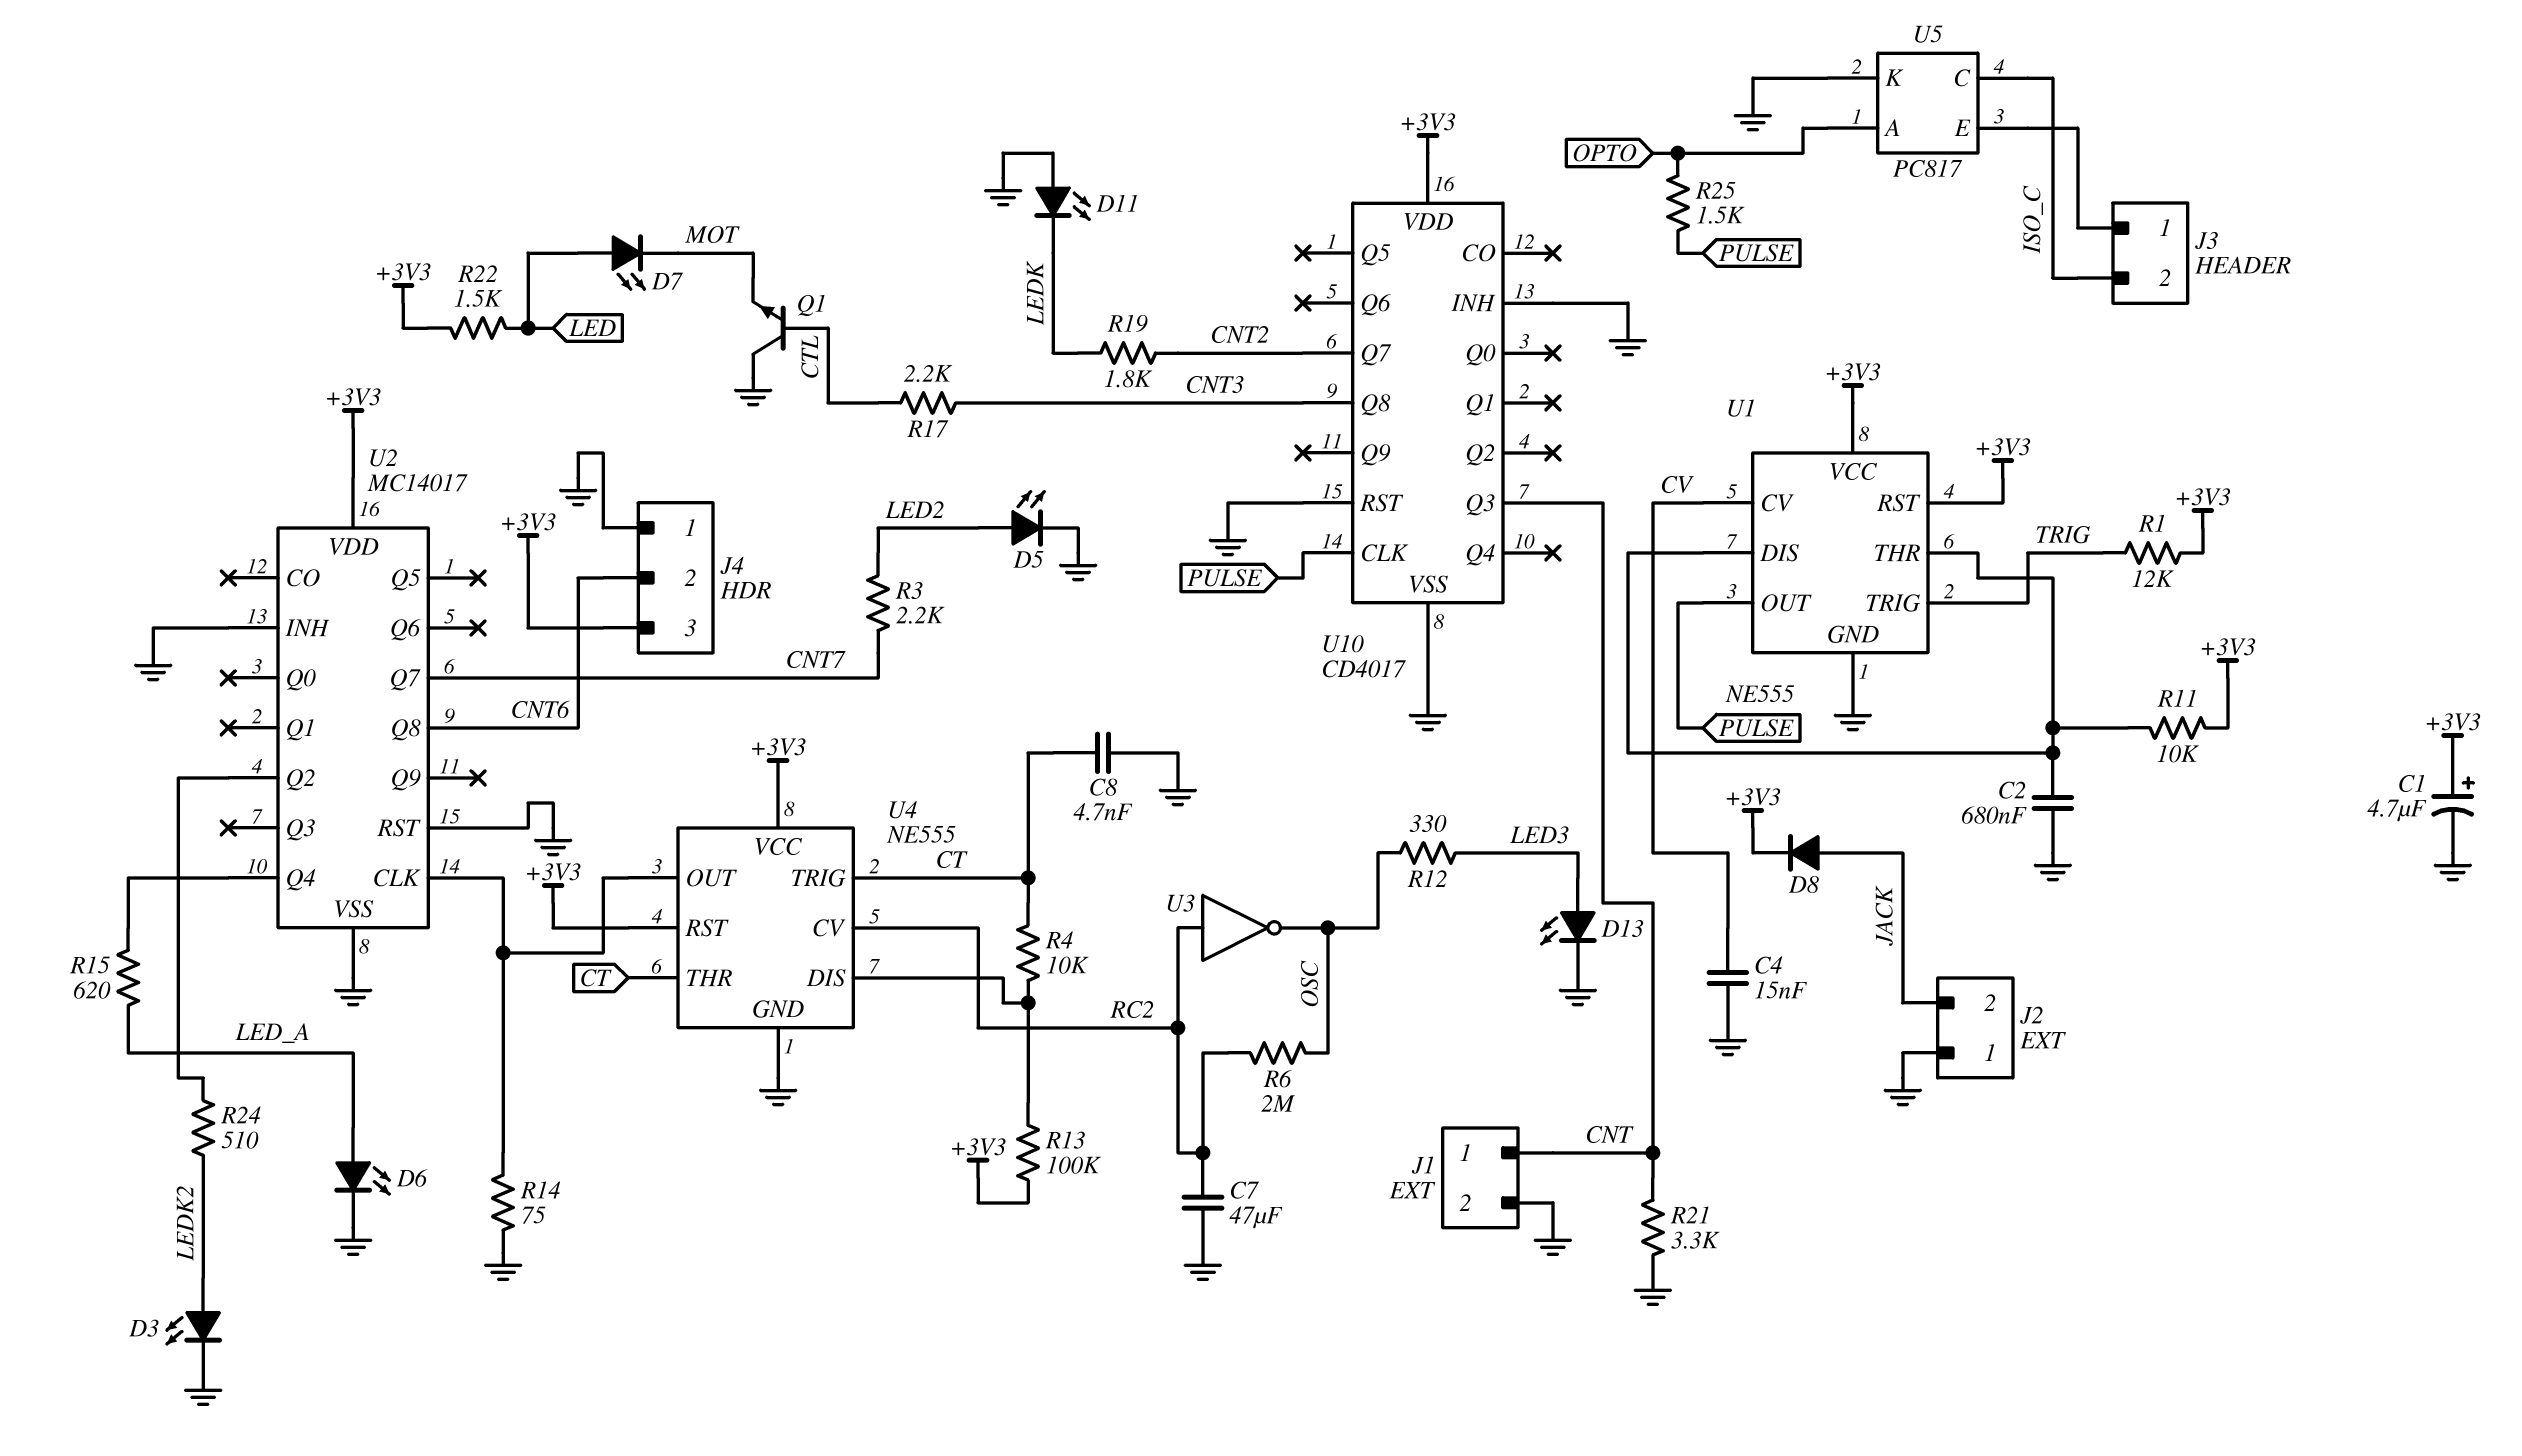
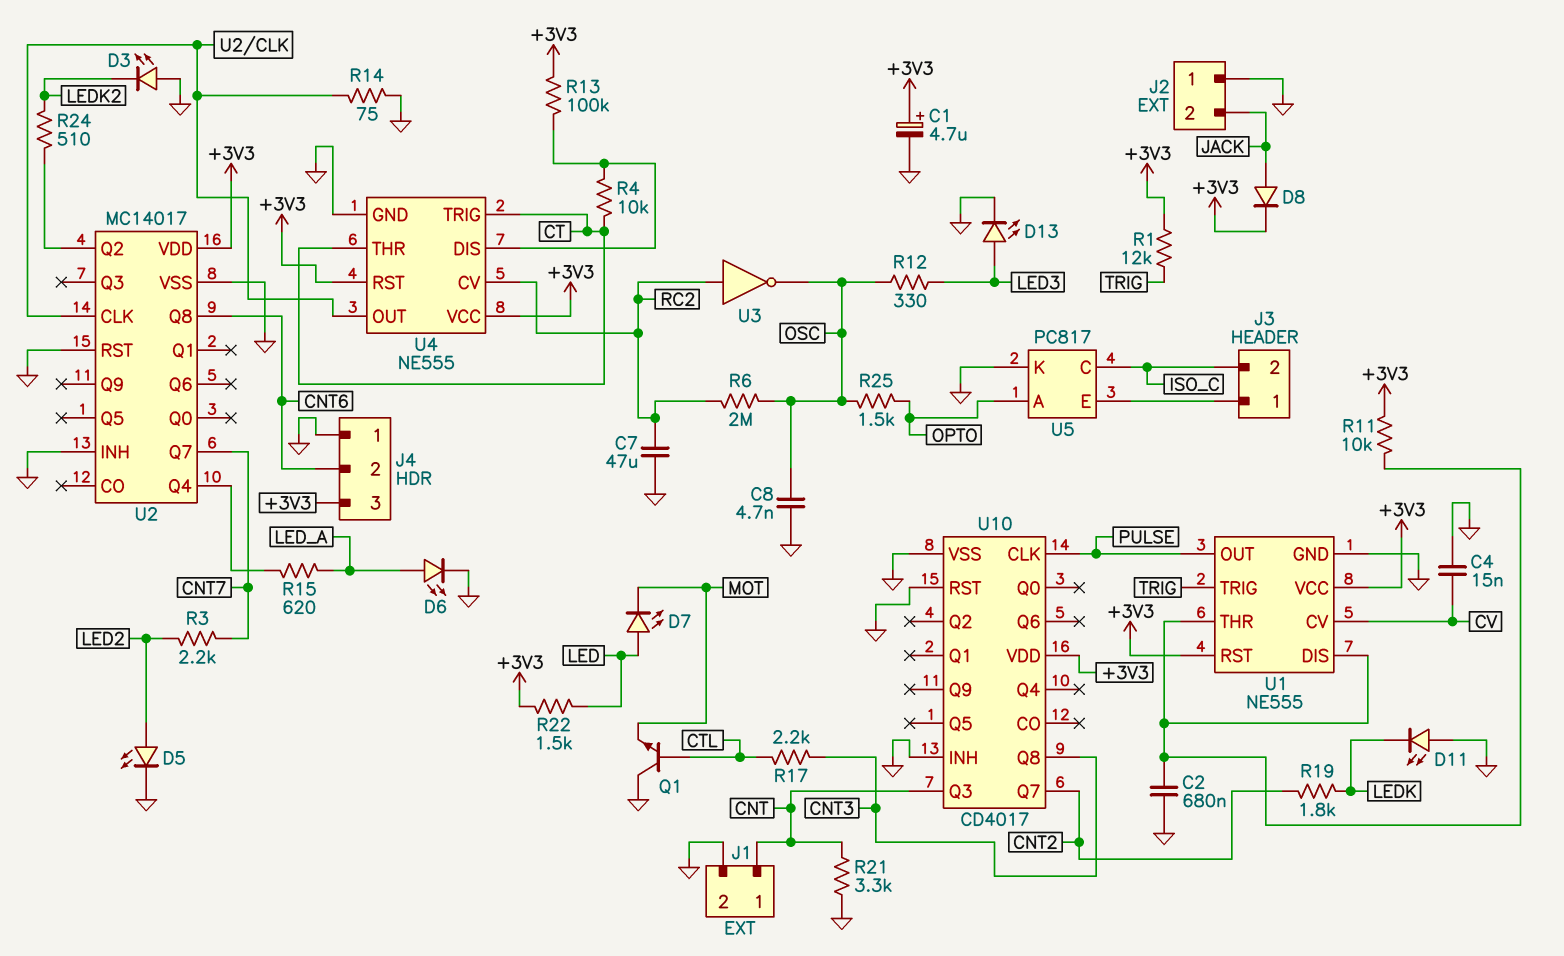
C8: 4.7nF (CT, GND) -> 4.7nF (GND, OSC)
D3: LED (A LEDK2, K GND) -> LED (A GND, K LEDK2)
R25: 1.5k (OPTO, PULSE) -> 1.5k (OPTO, OSC)

